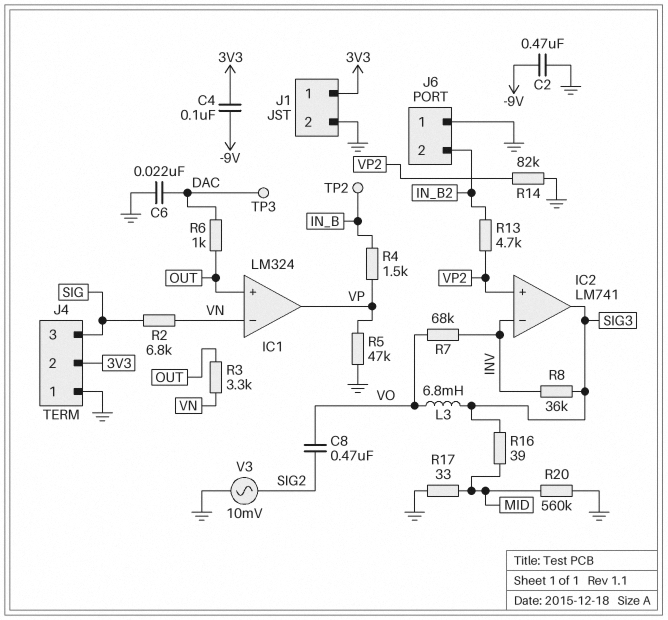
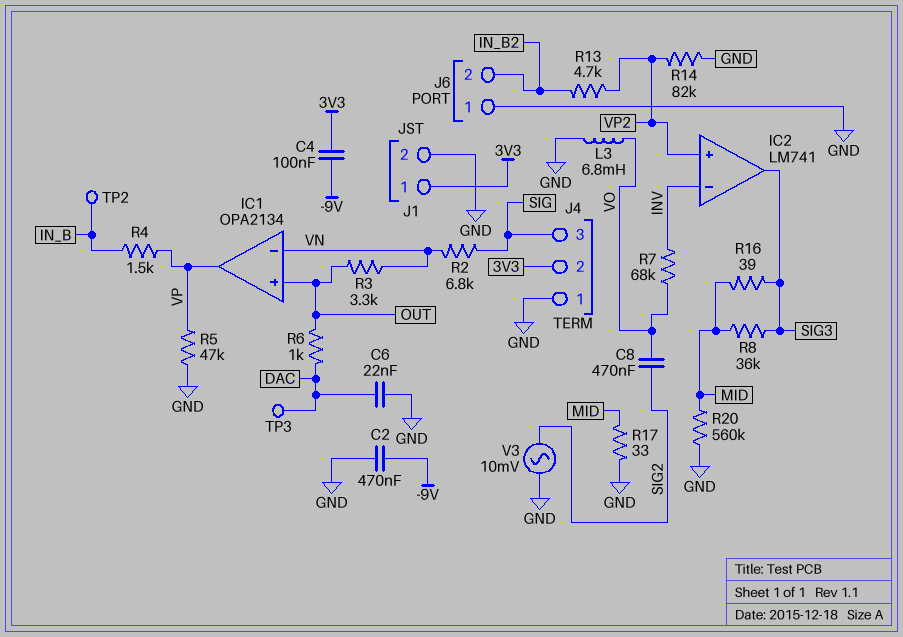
IC1: LM324 -> OPA2134
L3: 6.8mH (SIG3, VO) -> 6.8mH (GND, VO)
R8: 36k (INV, SIG3) -> 36k (MID, SIG3)

